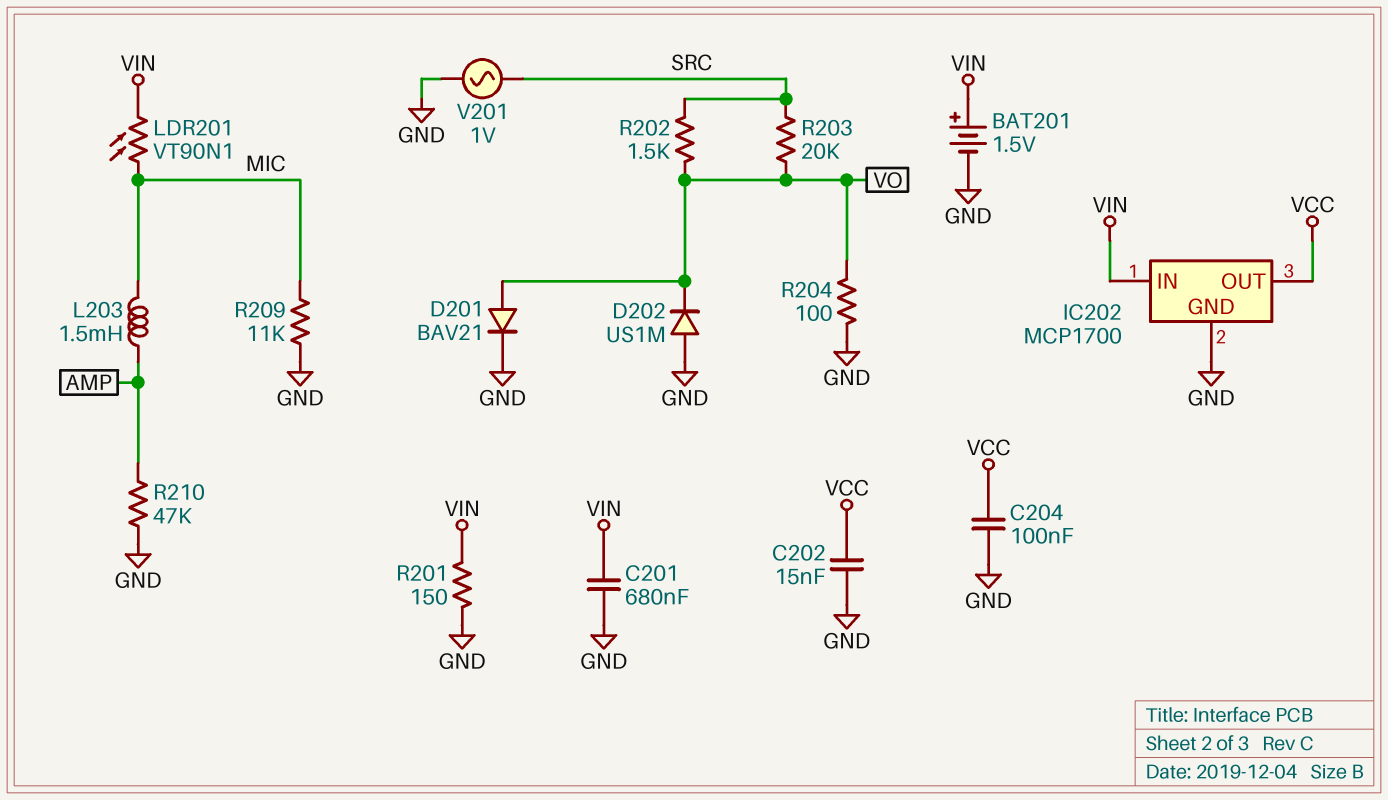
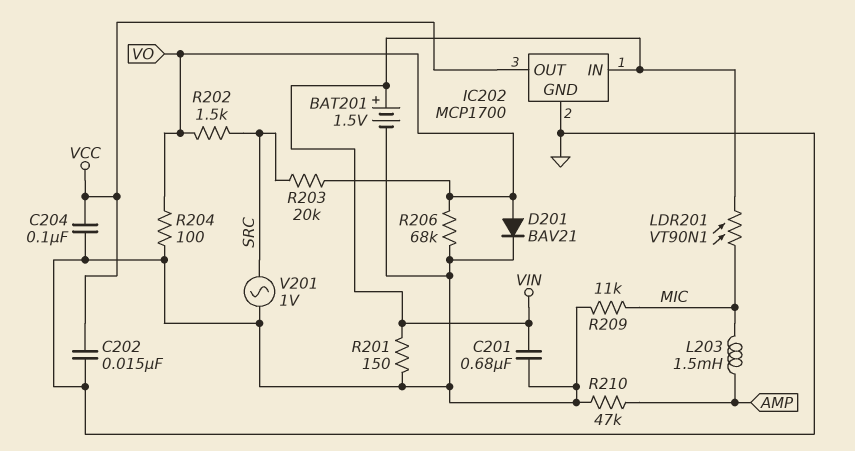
D202: diode US1M (A GND, K VO) -> none
R206: none -> 68k (GND, VO)

